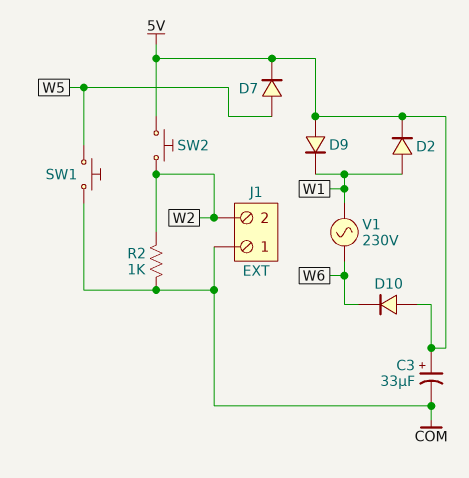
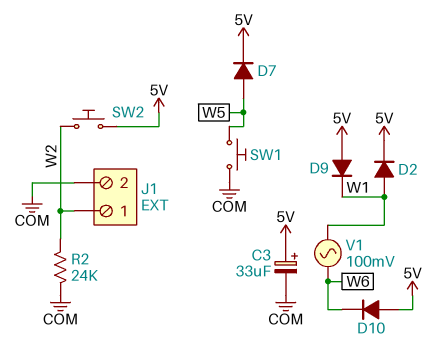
J1 pin 1: COM -> W2
J1 pin 2: W2 -> COM
R2: 1k (COM, W2) -> 24k (COM, W2)
V1: AC 230V (W1, W6) -> AC 100mV (W1, W6)

